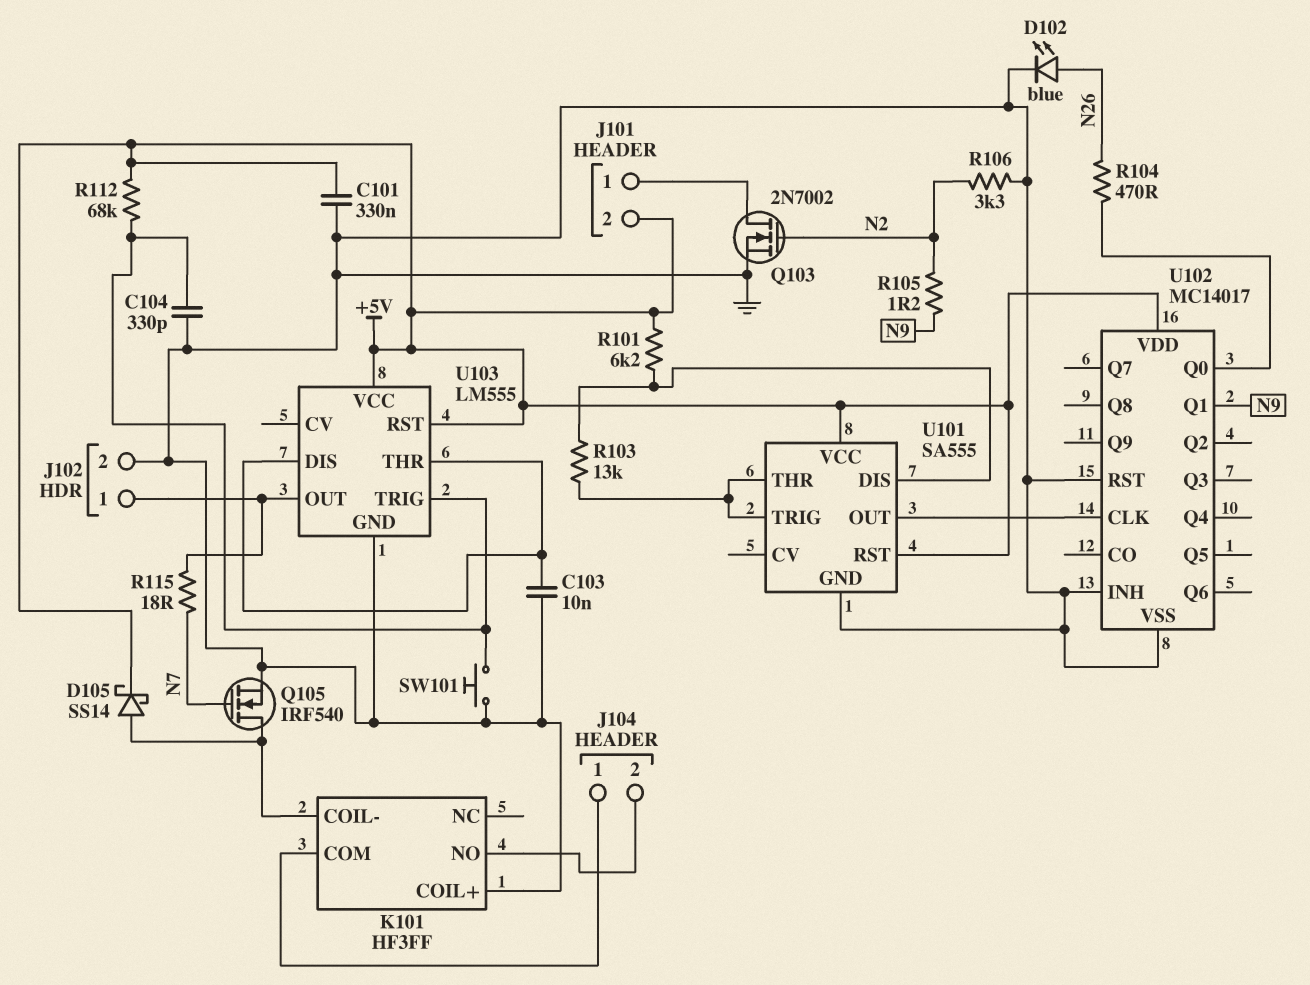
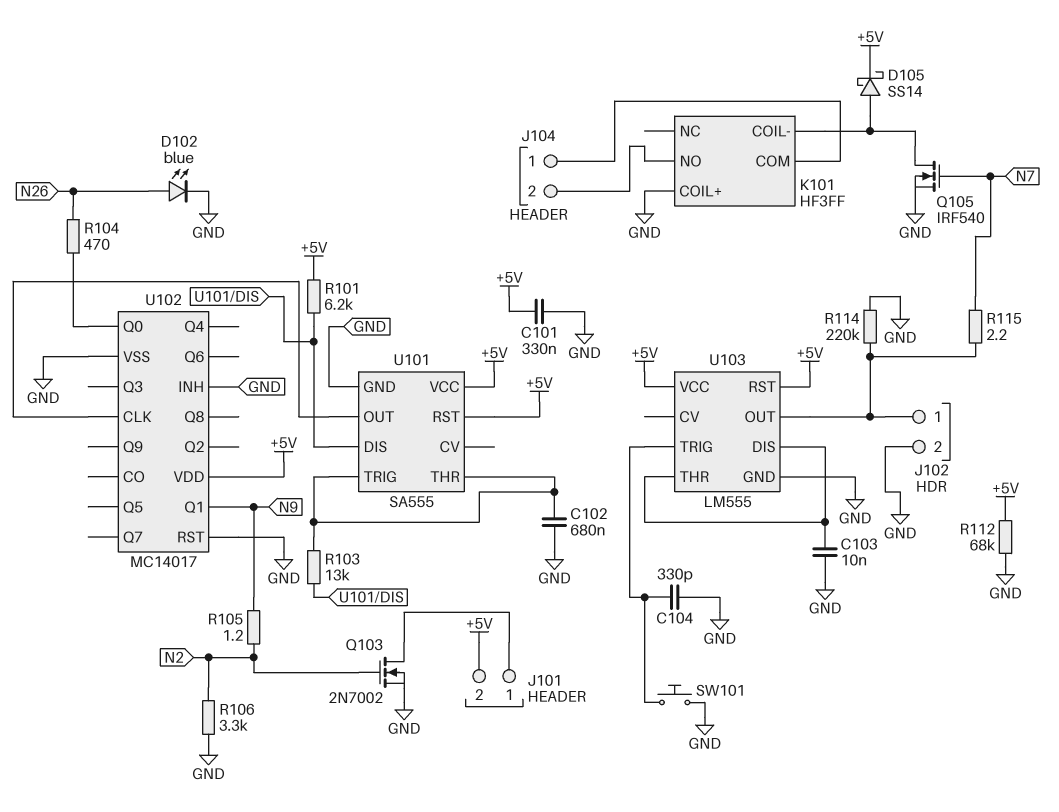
C102: none -> 680nF (GND, U101/THR)
R112: 68k (+5V, U103/TRIG) -> 68k (+5V, GND)
R114: none -> 220k (GND, J102/1)
R115: 18 (J102/1, N7) -> 2.2 (J102/1, N7)

